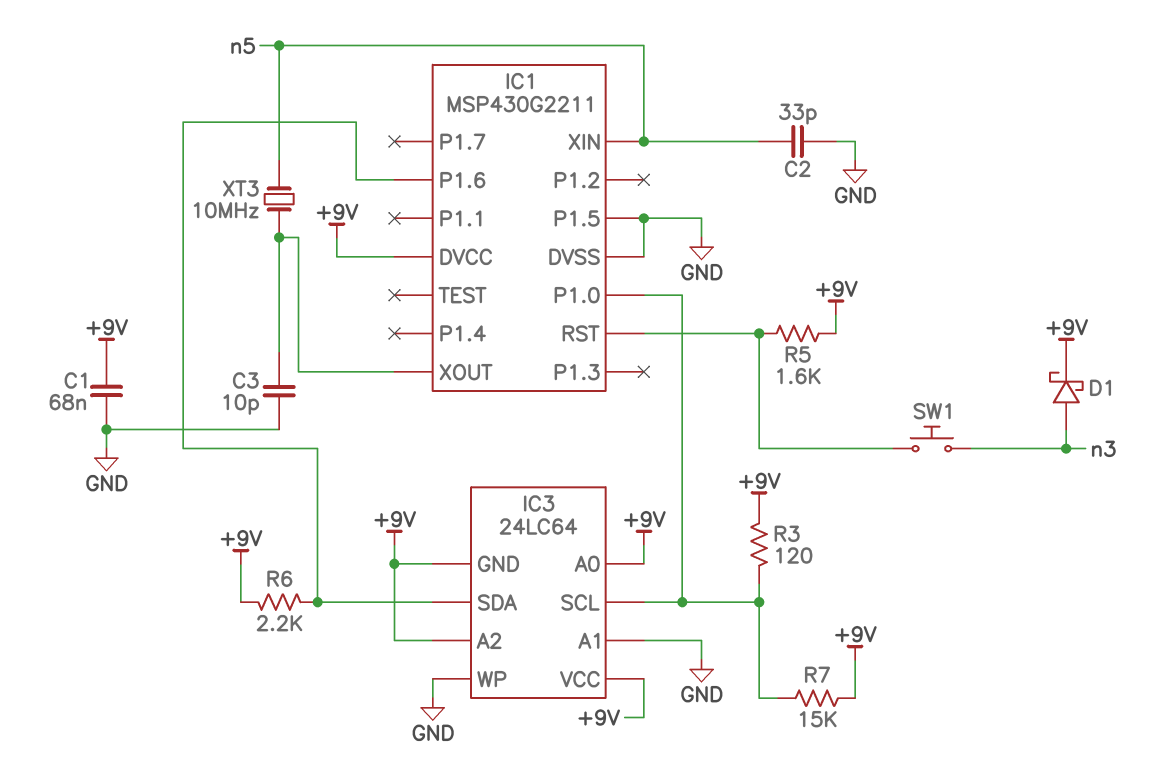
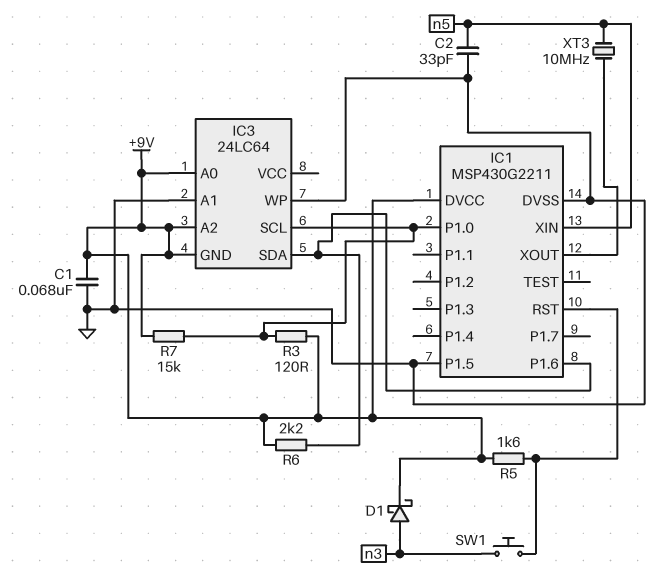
C3: 10pF (GND, IC1/XOUT) -> none
IC3 pin VCC: +9V -> none

